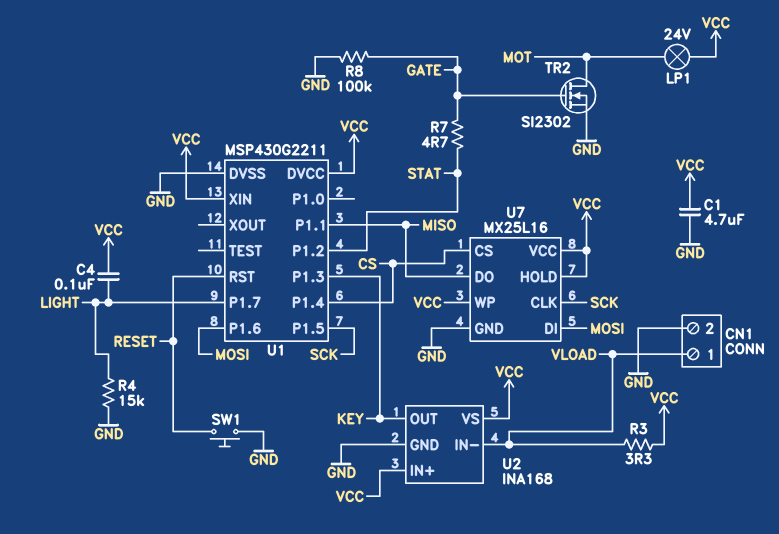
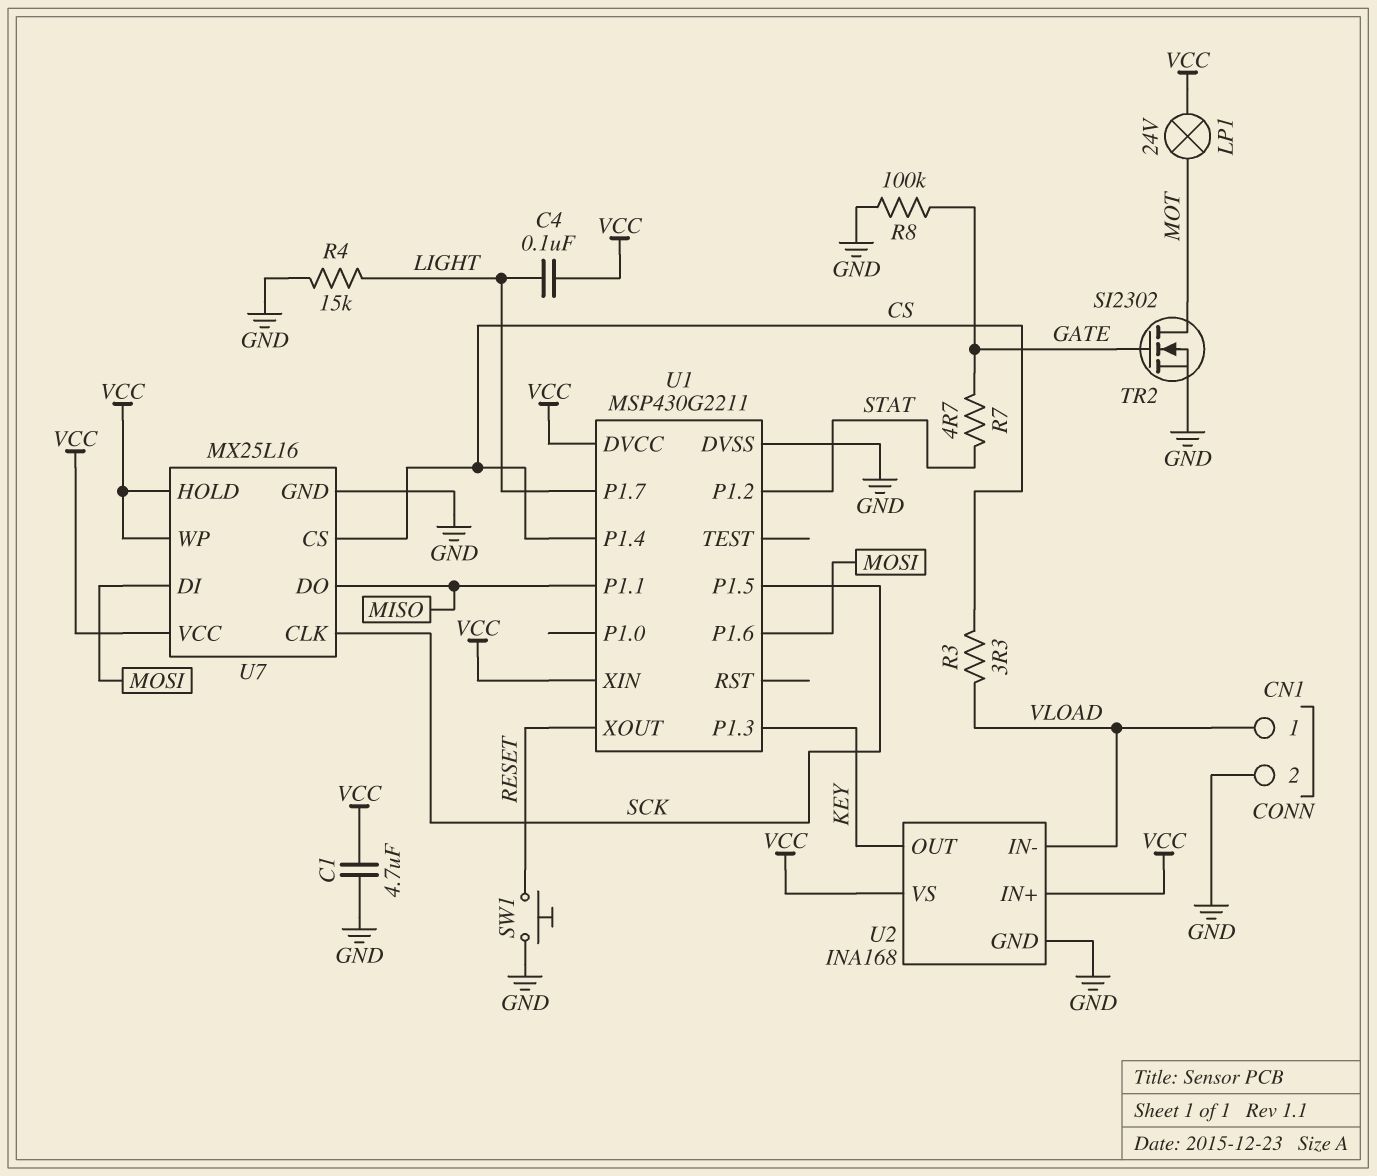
R3: 3.3 (VCC, VLOAD) -> 3.3 (CS, VLOAD)
U1 pin RST: RESET -> none
U1 pin XOUT: none -> RESET

